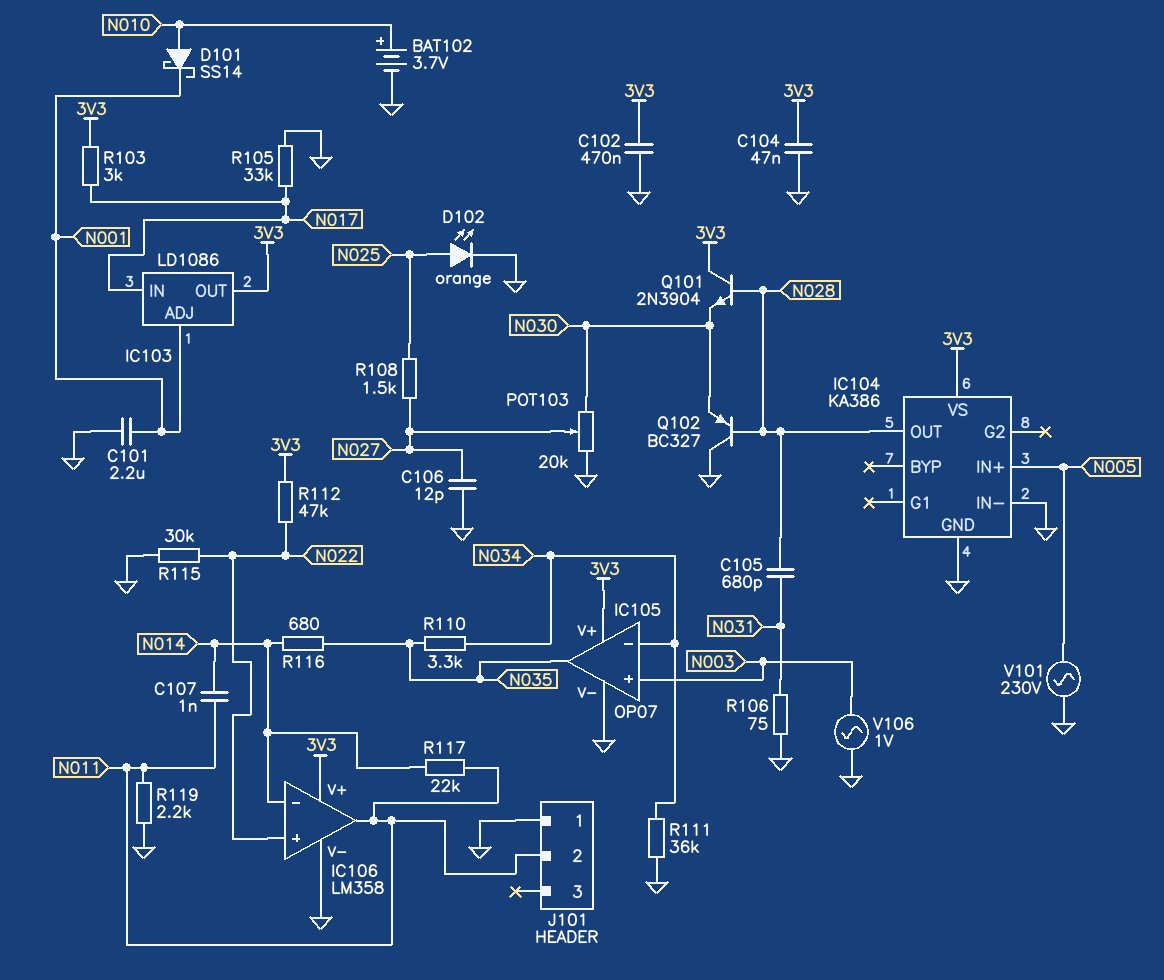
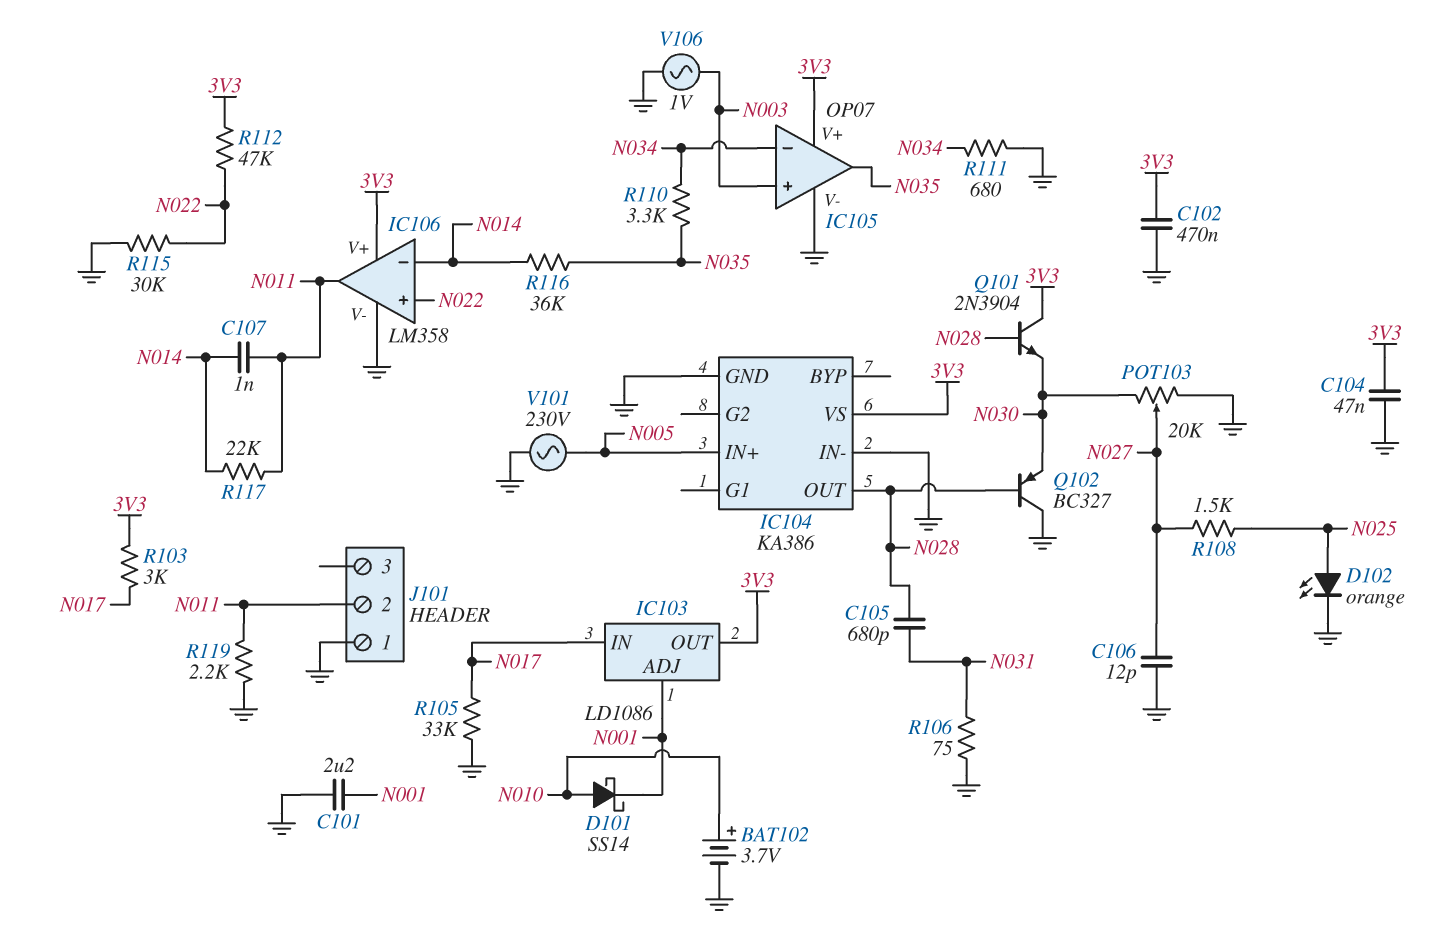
R111: 36k (GND, N034) -> 680 (GND, N034)
R116: 680 (N014, N035) -> 36k (N014, N035)

